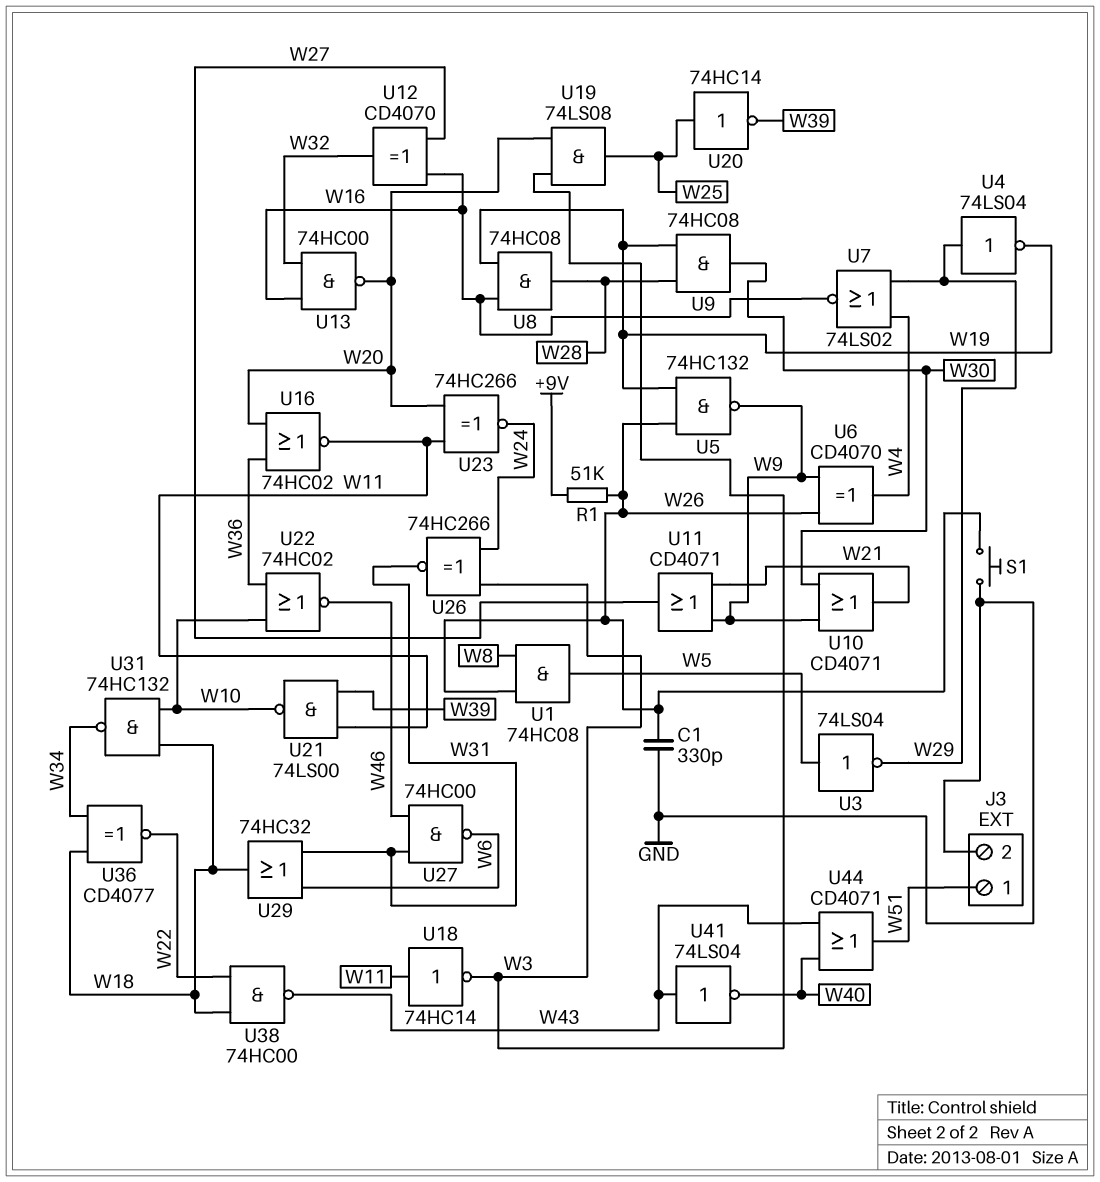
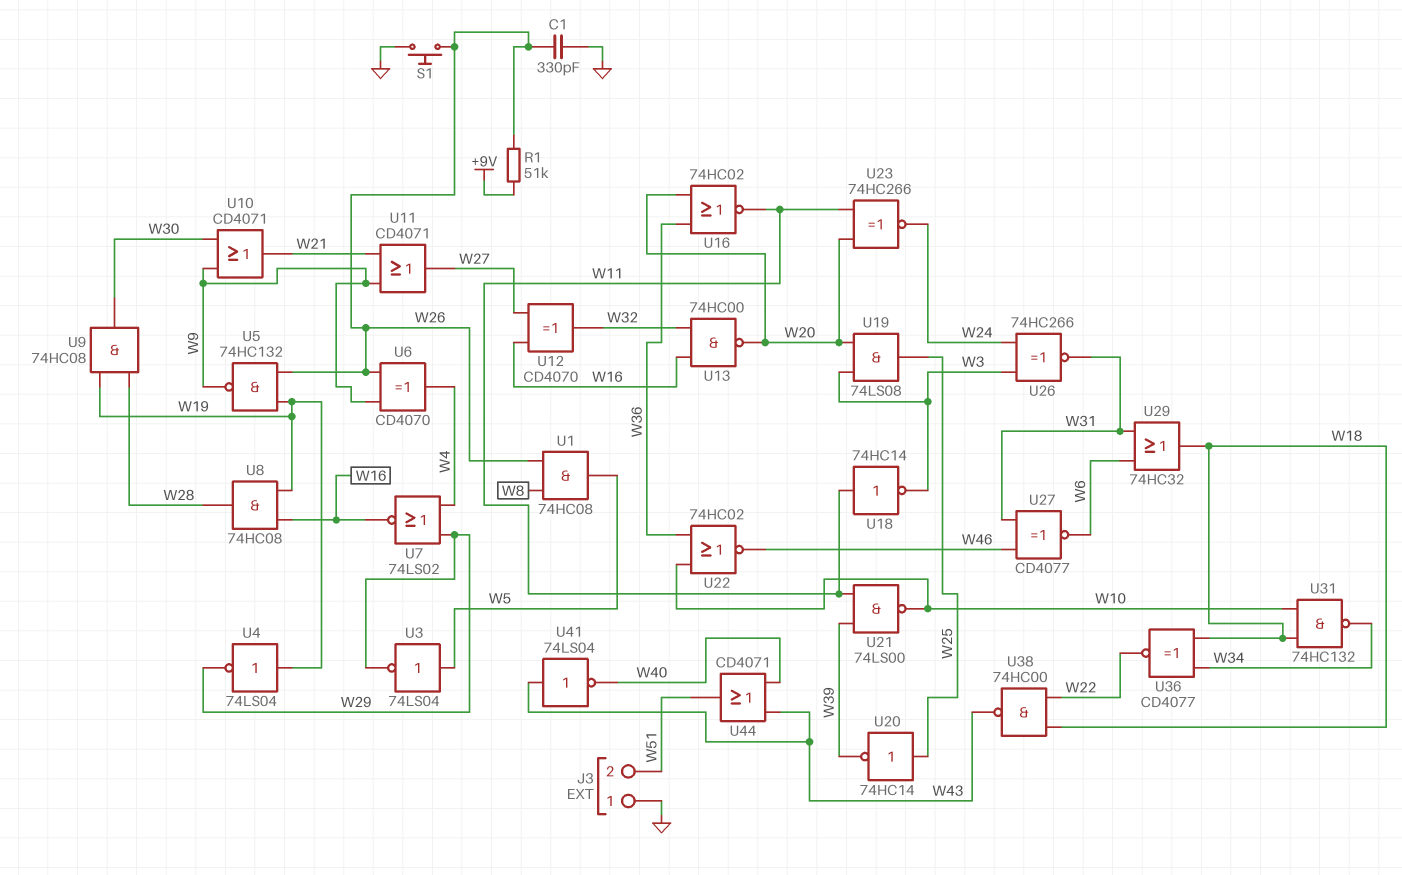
J3 pin 1: W51 -> GND
J3 pin 2: GND -> W51
U4: NOT 74LS04 (in W29, out W19) -> NOT 74LS04 (in W19, out W29)
U27: NAND 74HC00 (in W31, in W46, out W6) -> XNOR CD4077 (in W31, in W46, out W6)

